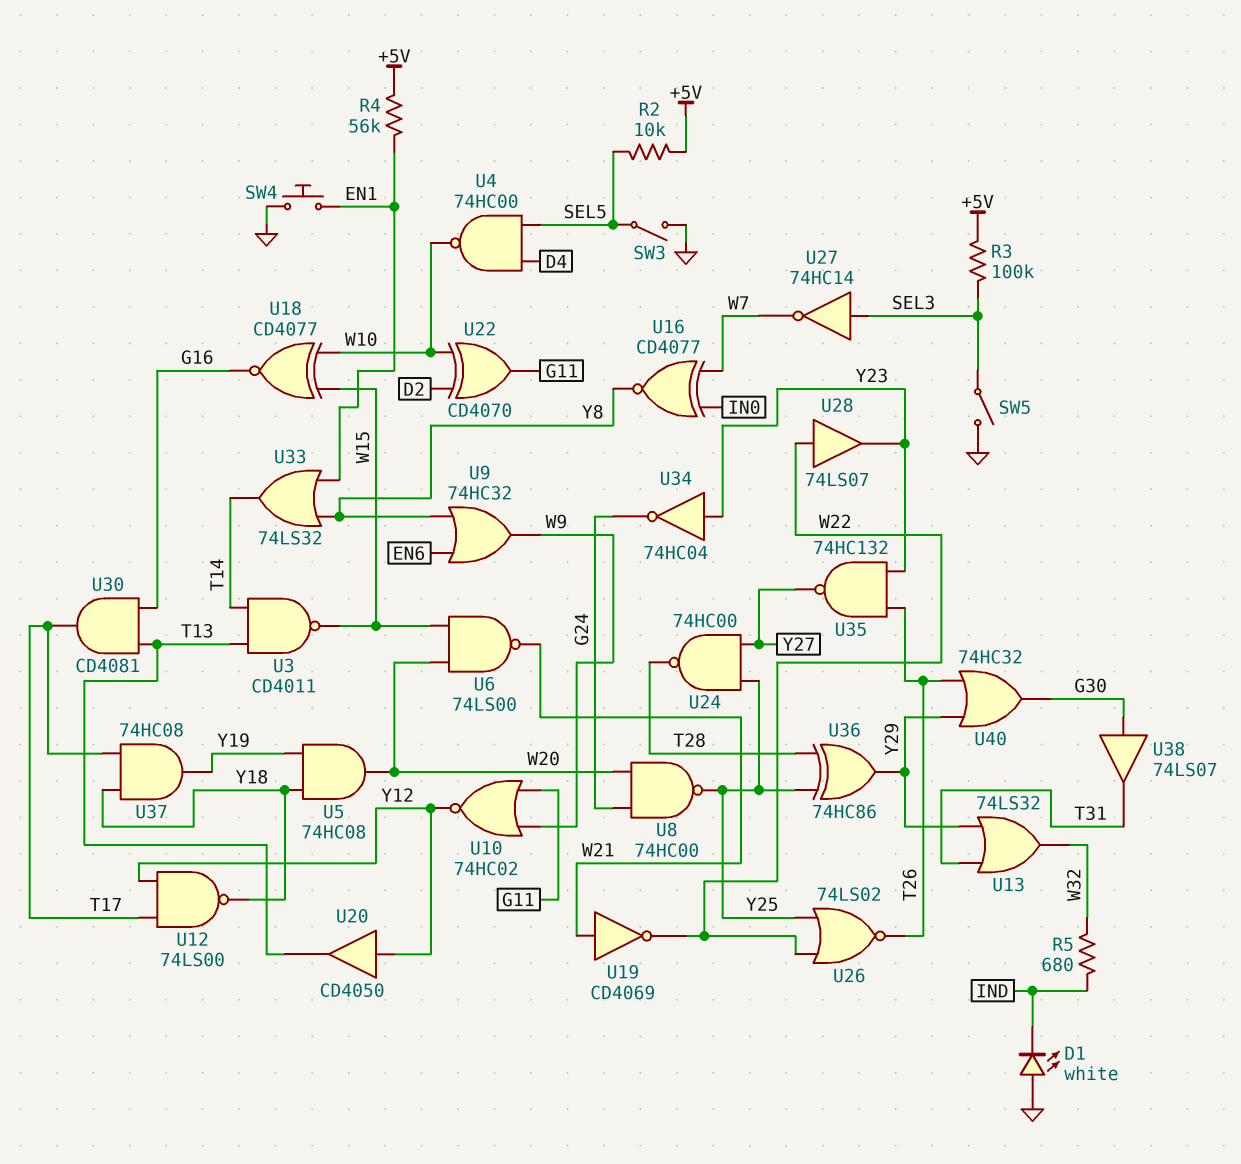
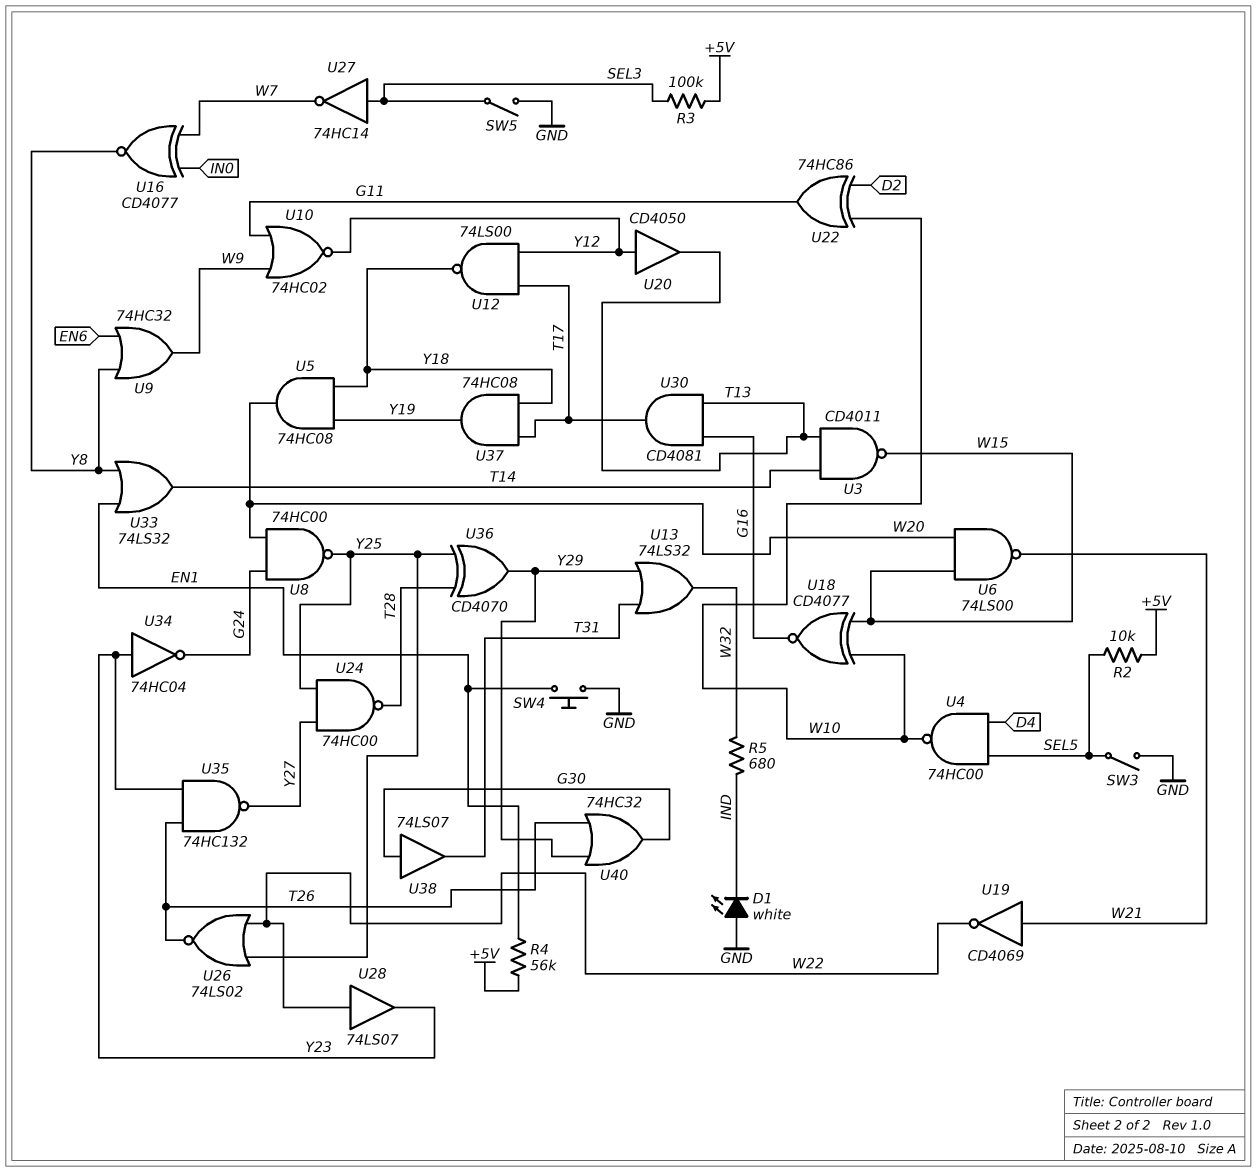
U22: XOR CD4070 (in D2, in W10, out G11) -> XOR 74HC86 (in D2, in W10, out G11)
U36: XOR 74HC86 (in T28, in Y25, out Y29) -> XOR CD4070 (in T28, in Y25, out Y29)

